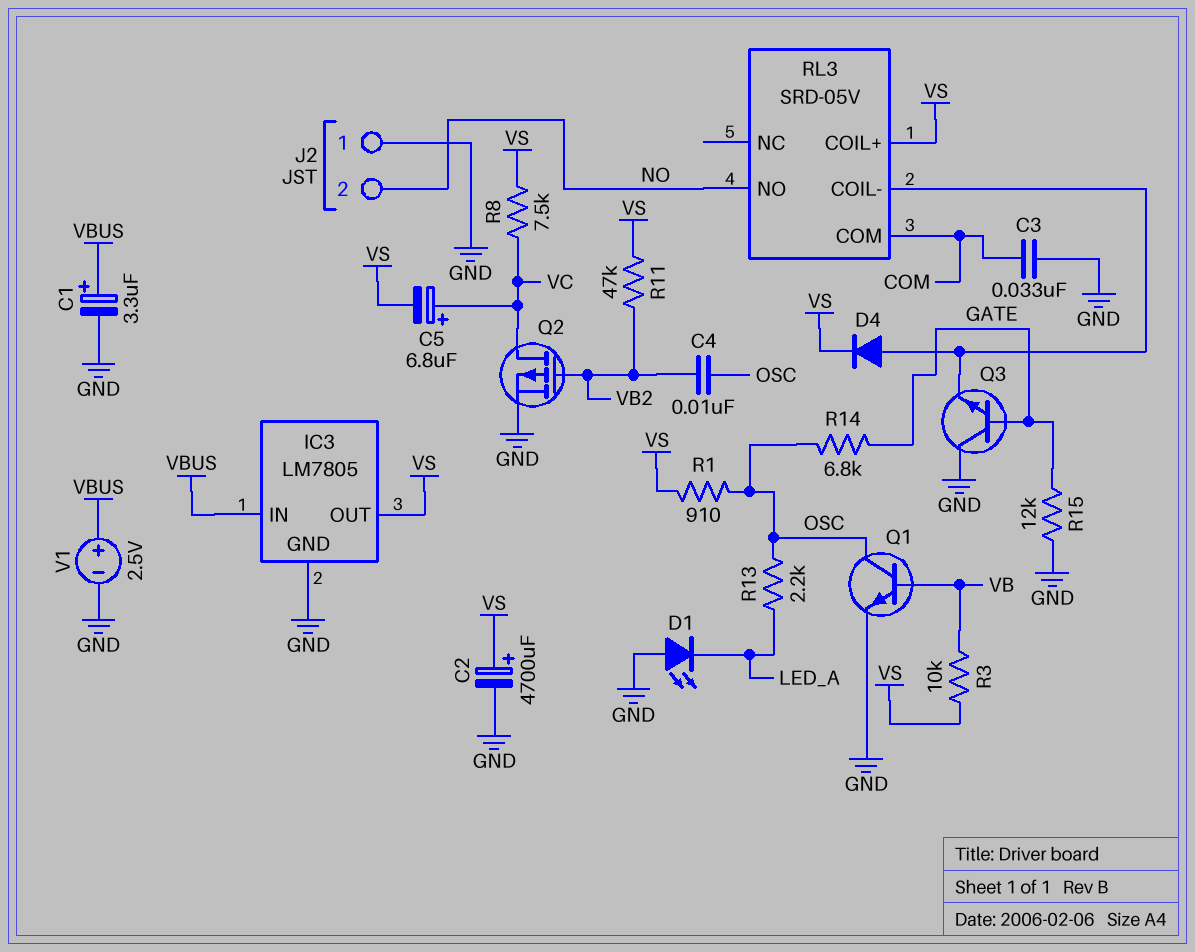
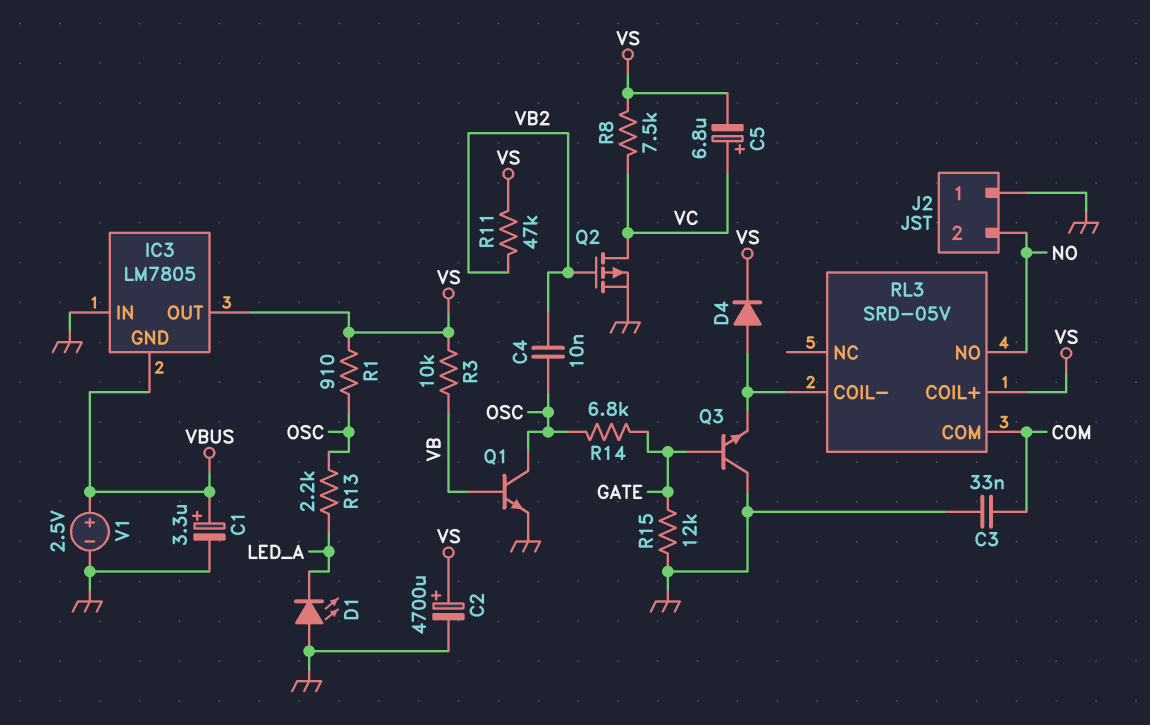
IC3 pin GND: GND -> VBUS
IC3 pin IN: VBUS -> GND

